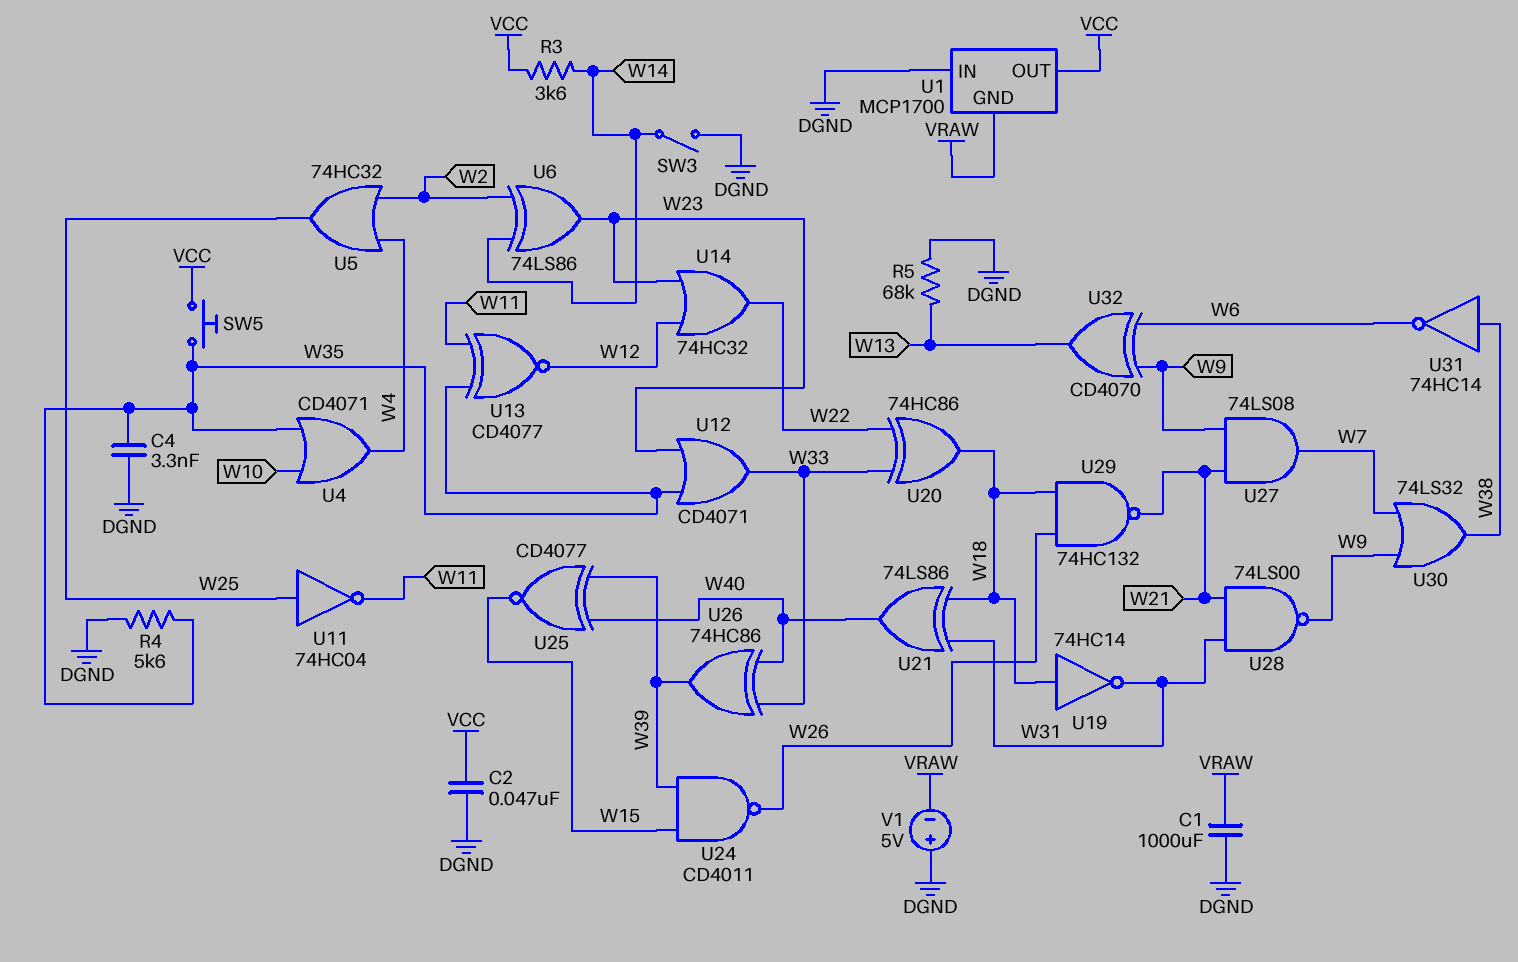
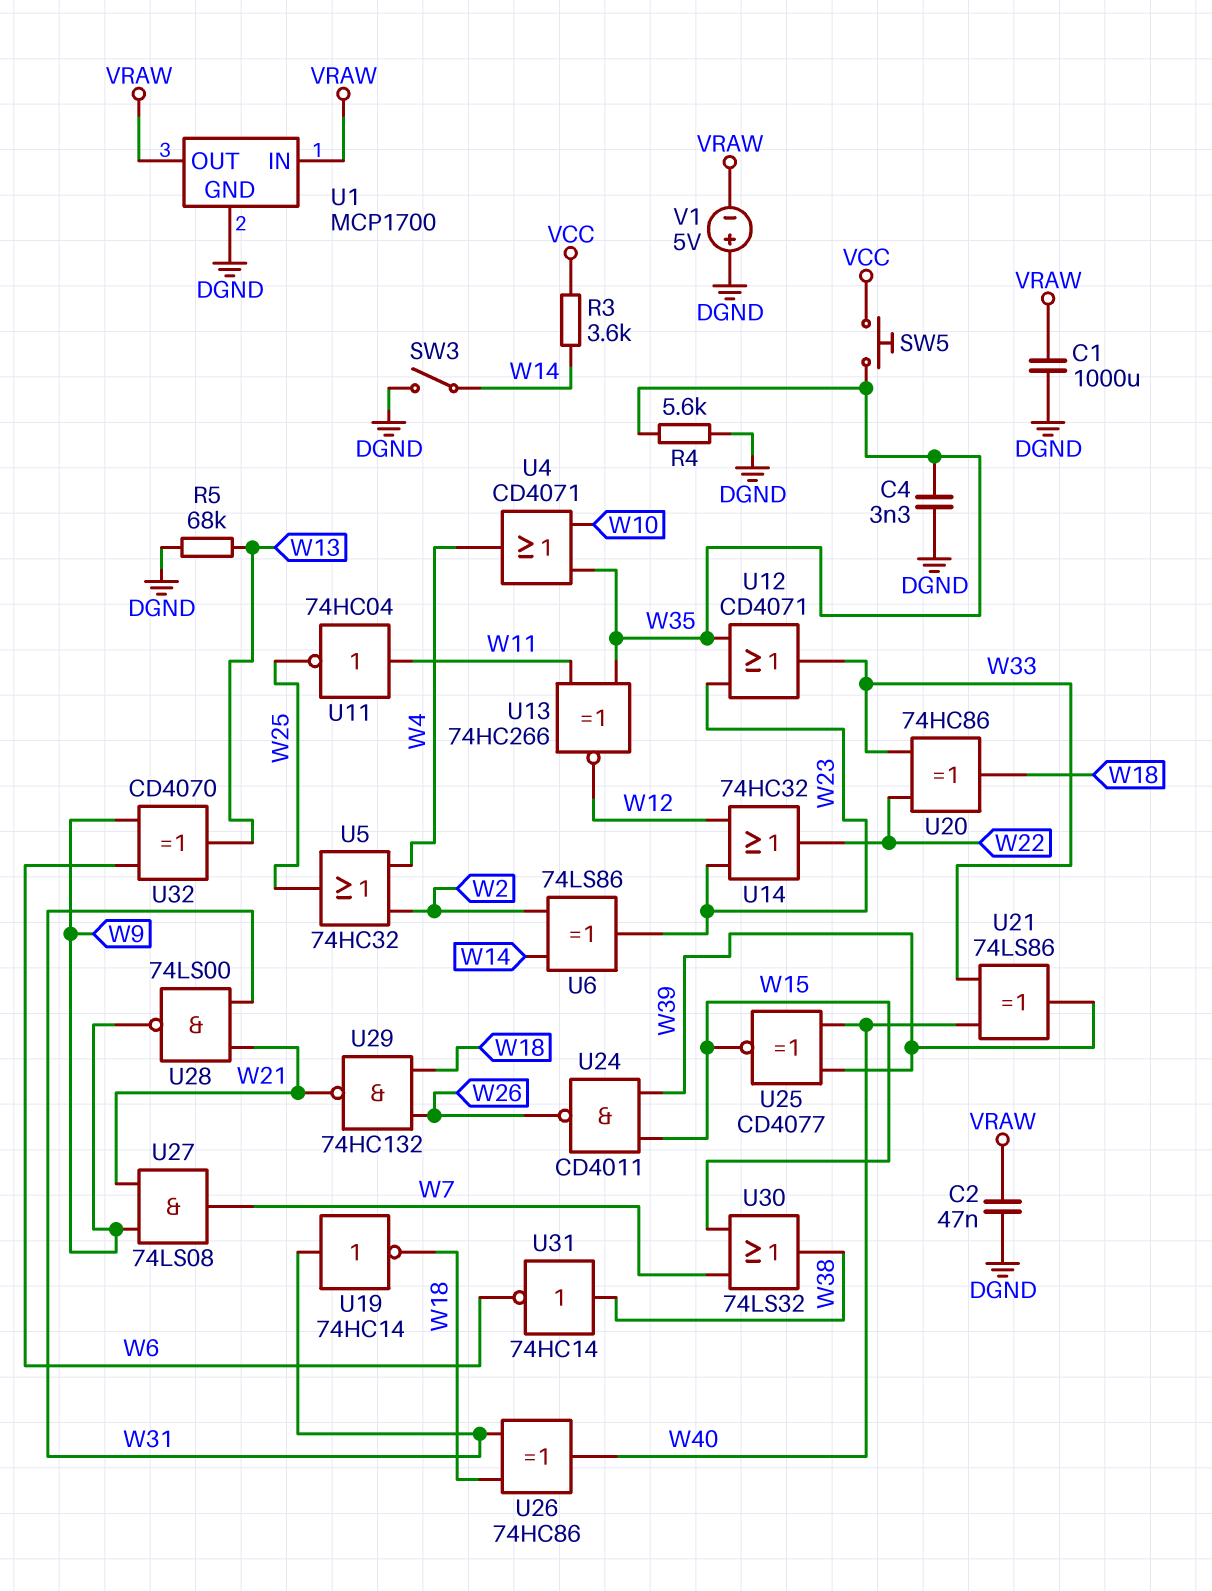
C2: 47nF (DGND, VCC) -> 47nF (DGND, VRAW)
U1 pin GND: VRAW -> DGND
U1 pin IN: DGND -> VRAW
U1 pin OUT: VCC -> VRAW
U11: NOT 74HC04 (in W25, out W11) -> NOT 74HC04 (in W11, out W25)
U13: XNOR CD4077 (in W11, in W35, out W12) -> XNOR 74HC266 (in W11, in W35, out W12)
U19: NOT 74HC14 (in W18, out W31) -> NOT 74HC14 (in W31, out W18)
U21: XOR 74LS86 (in W18, in W31, out W40) -> XOR 74LS86 (in W33, in W40, out W39)
U26: XOR 74HC86 (in W33, in W40, out W39) -> XOR 74HC86 (in W18, in W31, out W40)
U30: OR 74LS32 (in W7, in W9, out W38) -> OR 74LS32 (in W7, in W15, out W38)

